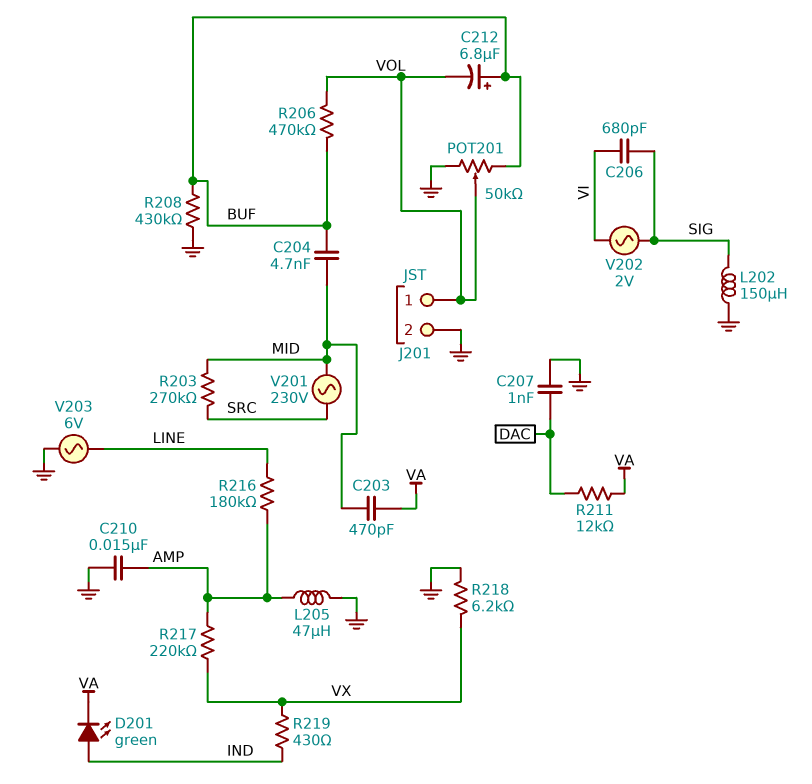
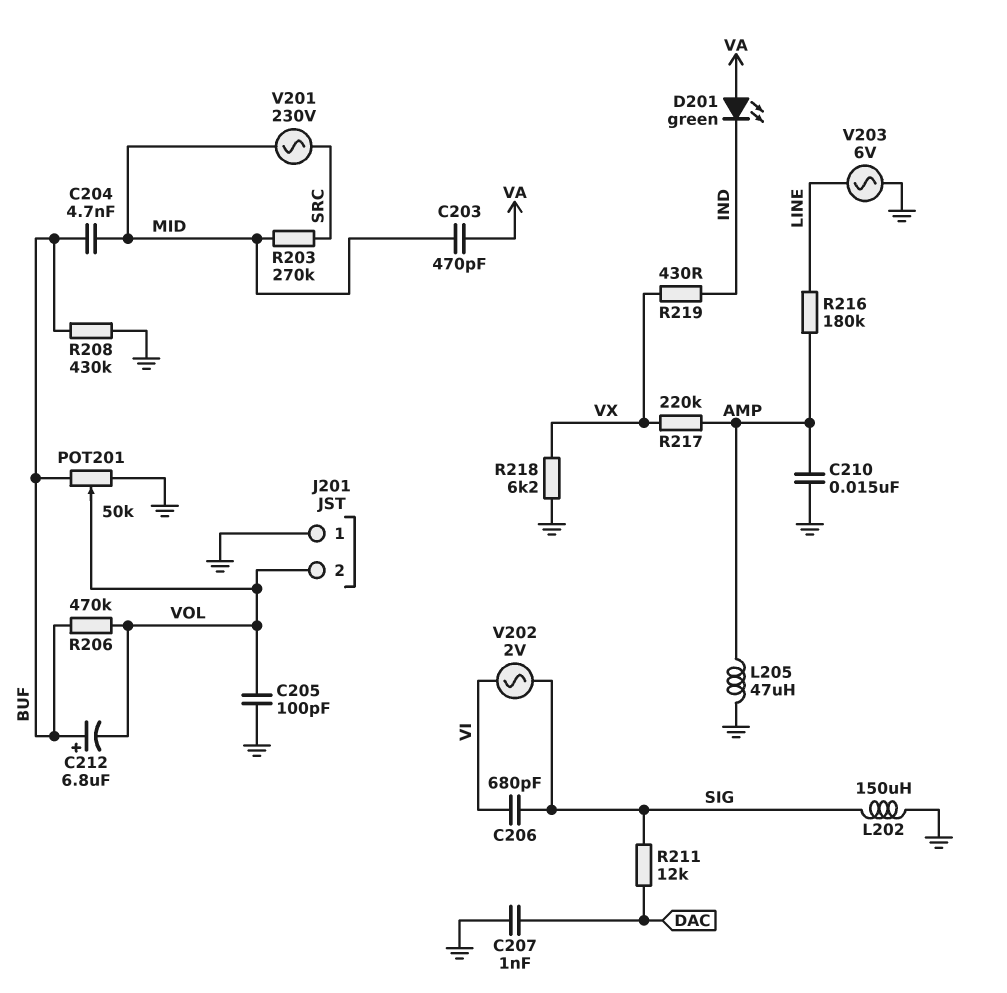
C205: none -> 100pF (GND, VOL)
D201: LED green (A IND, K VA) -> LED green (A VA, K IND)
J201 pin 1: VOL -> GND
J201 pin 2: GND -> VOL
R211: 12k (DAC, VA) -> 12k (DAC, SIG)

